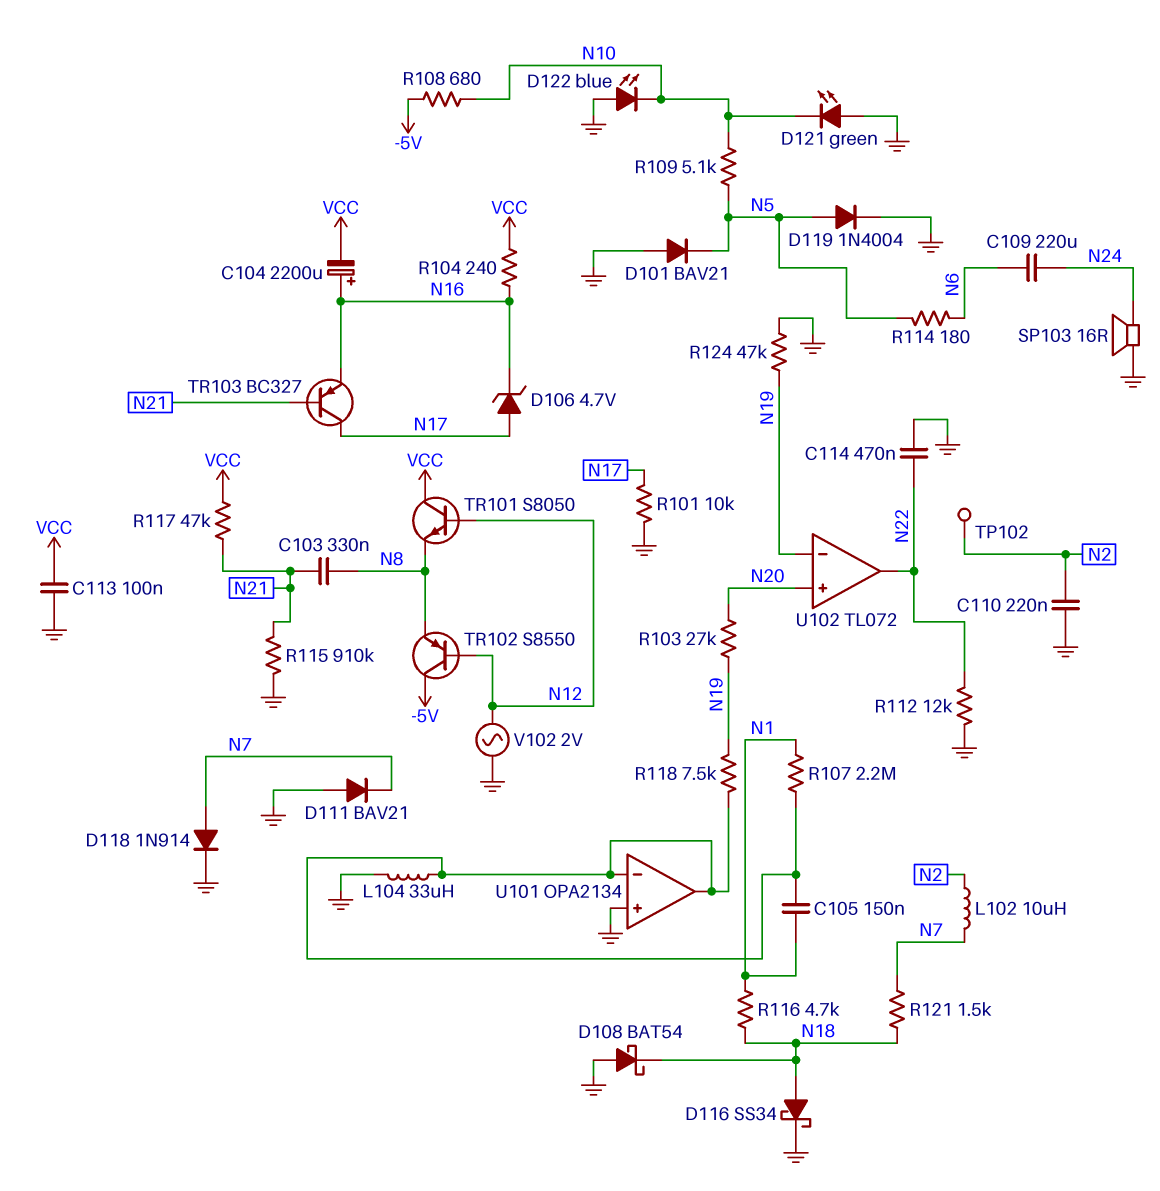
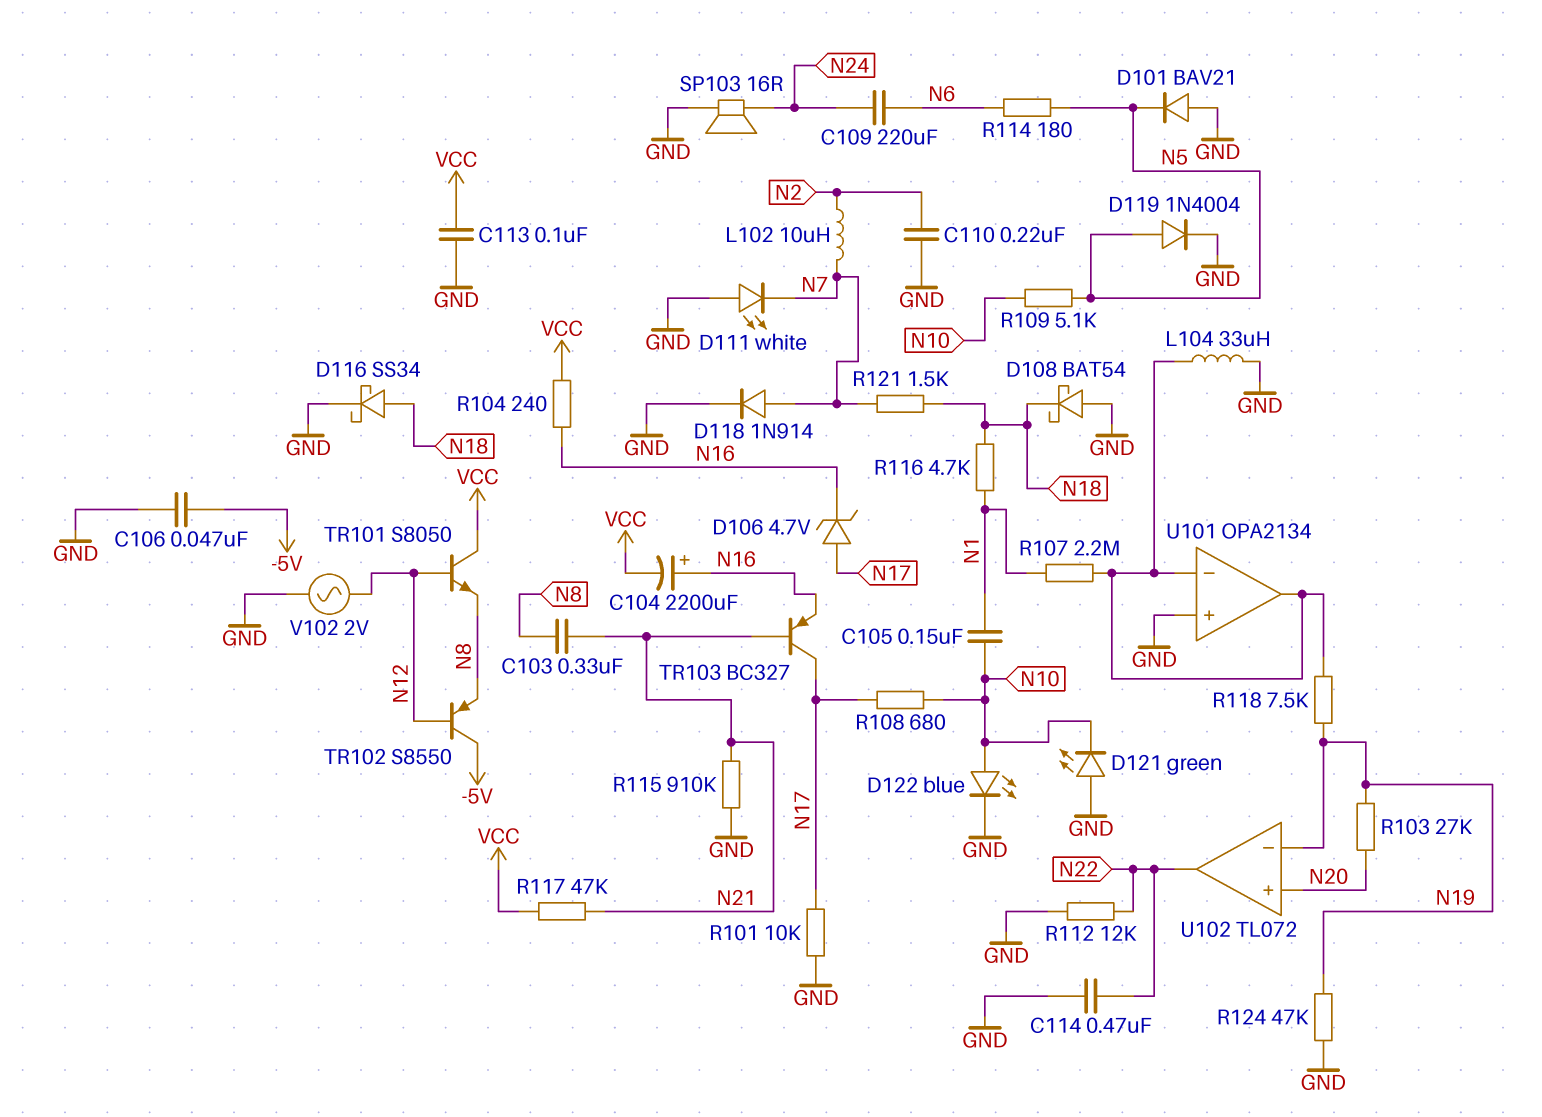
C105: 150nF (N1, U101/in-) -> 150nF (N1, N10)
C106: none -> 47nF (-5V, GND)
D111: diode BAV21 (A GND, K N7) -> LED white (A GND, K N7)
D122: LED blue (A GND, K N10) -> LED blue (A N10, K GND)
R108: 680 (-5V, N10) -> 680 (N10, N17)
TP102: test point (N2) -> none

